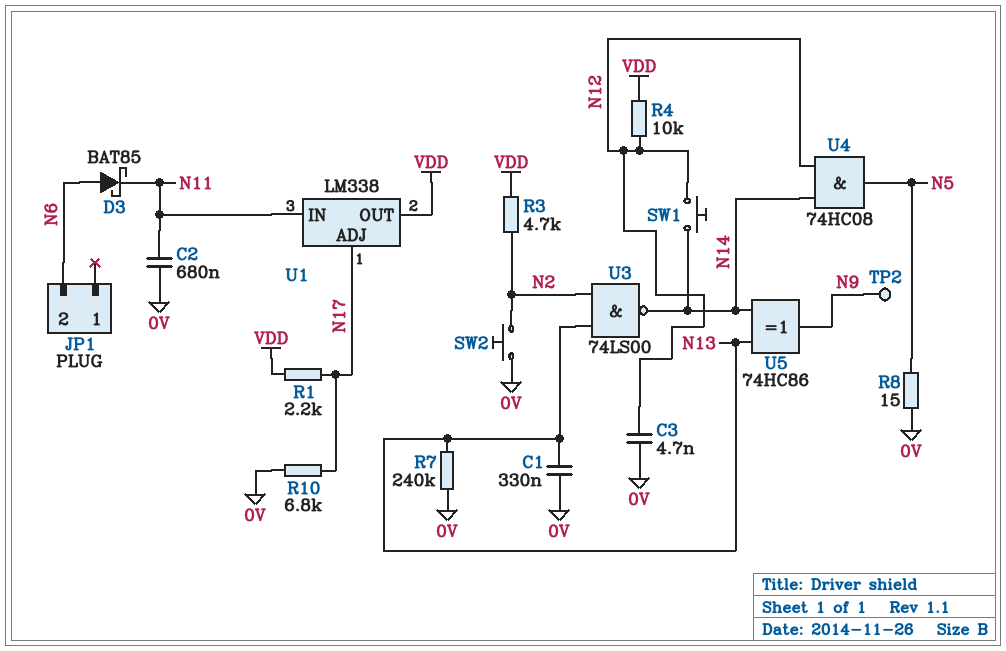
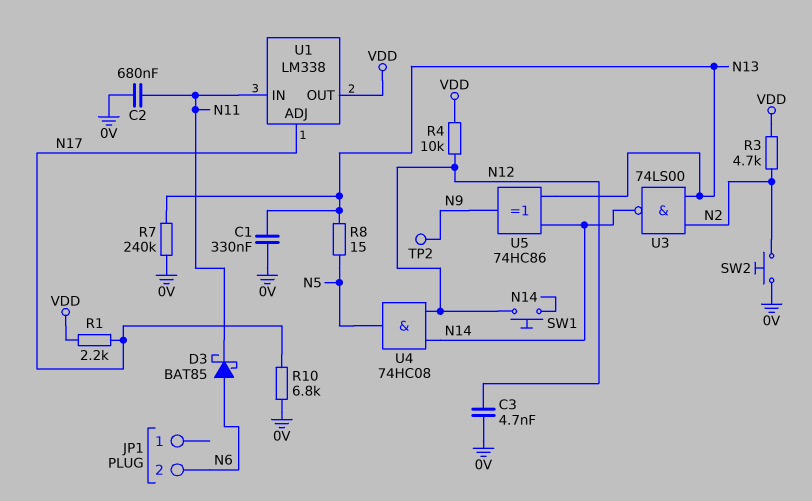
R8: 15 (0V, N5) -> 15 (N5, N13)

